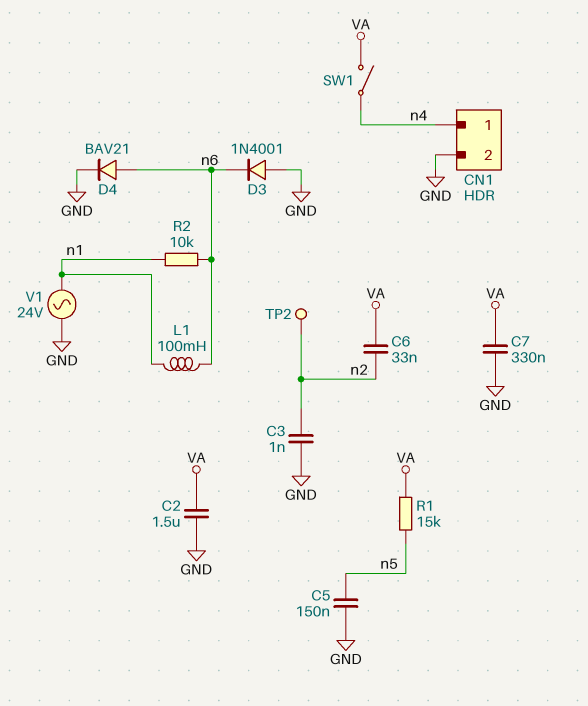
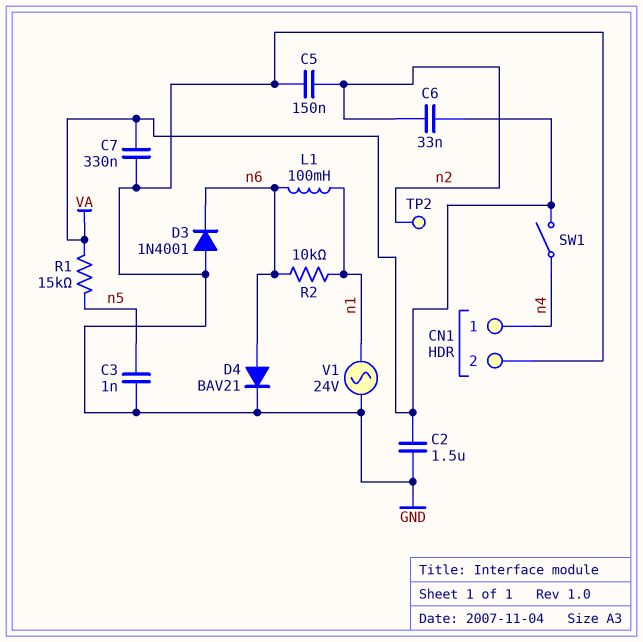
C3: 1nF (GND, n2) -> 1nF (GND, n5)
C5: 150nF (GND, n5) -> 150nF (GND, n2)

